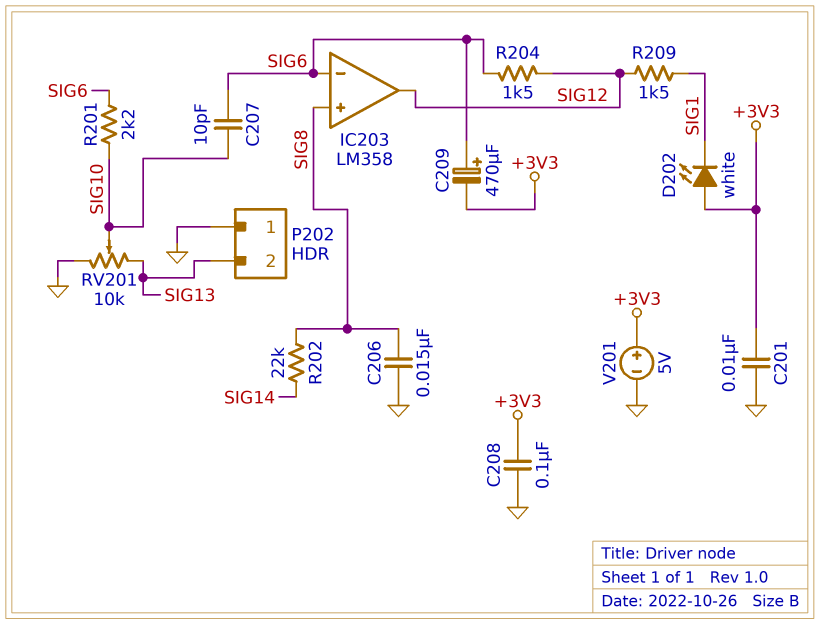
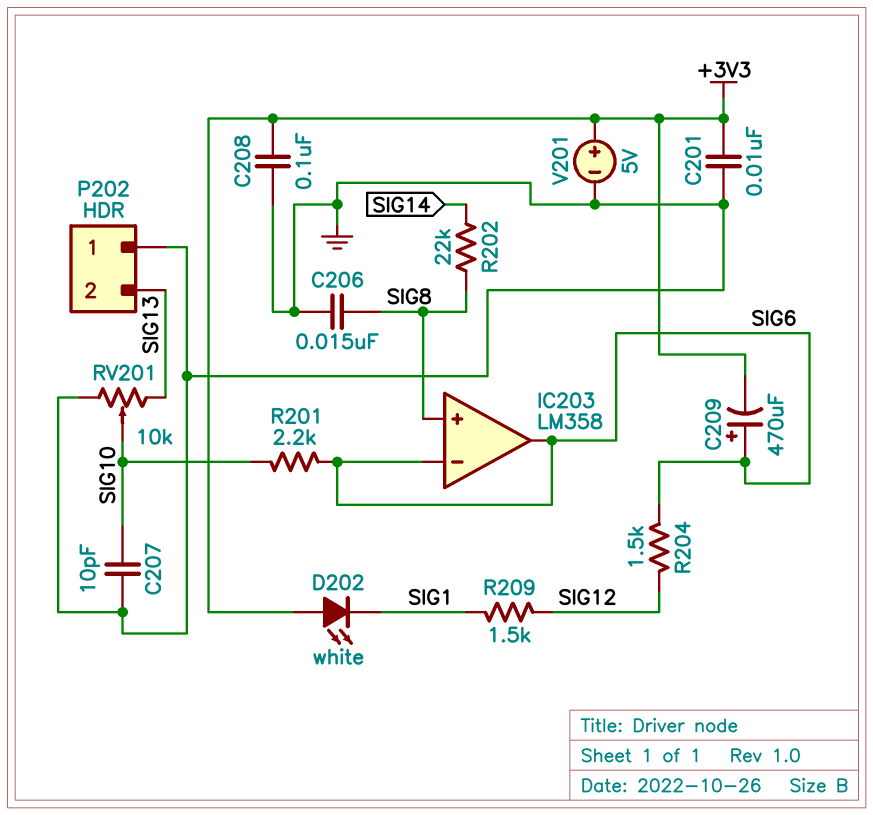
C207: 10pF (SIG6, SIG10) -> 10pF (GND, SIG10)
IC203 pin out: SIG12 -> SIG6

